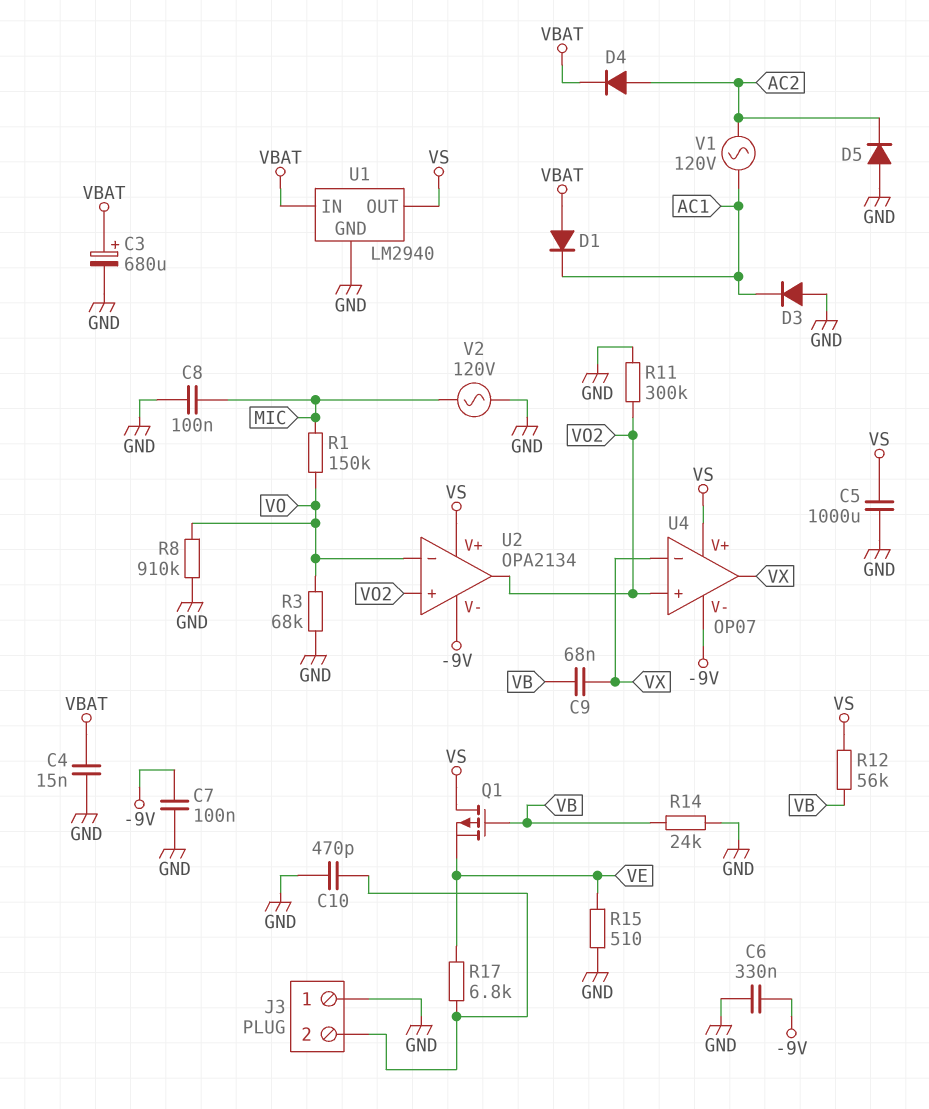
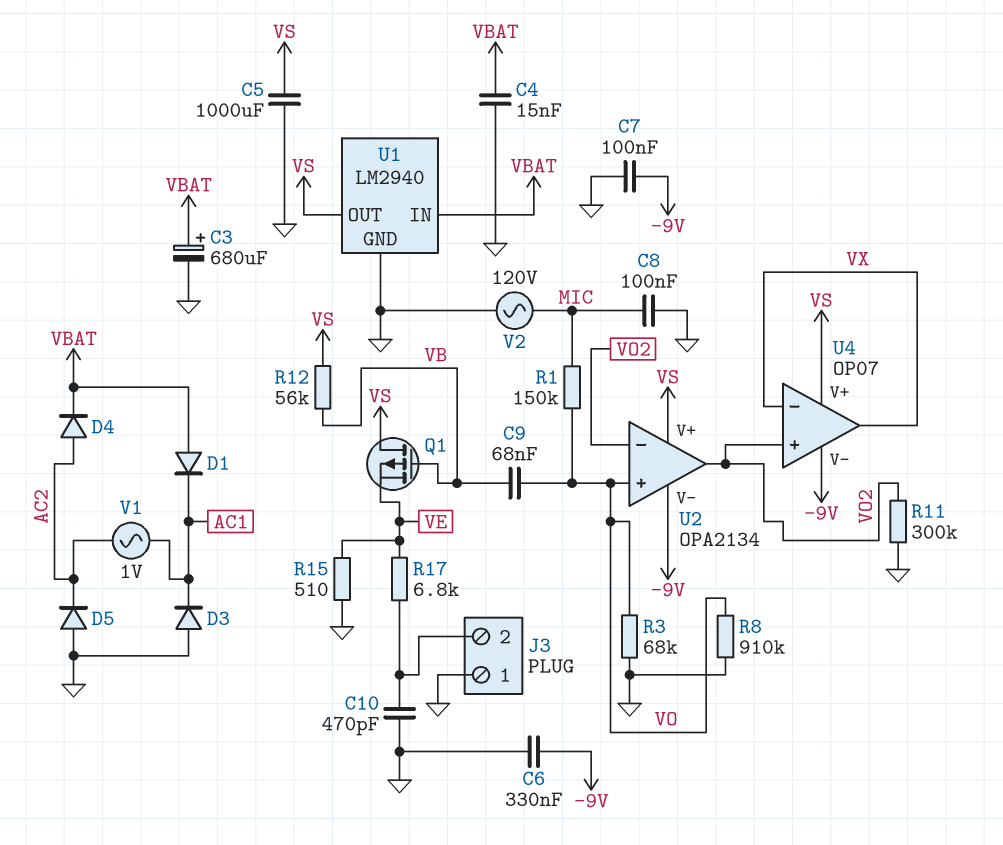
C9: 68nF (VB, VX) -> 68nF (VB, VO)
R14: 24k (GND, VB) -> none
U2 pin in+: VO2 -> VO
U2 pin in-: VO -> VO2
V1: AC 120V (AC1, AC2) -> AC 1V (AC1, AC2)

